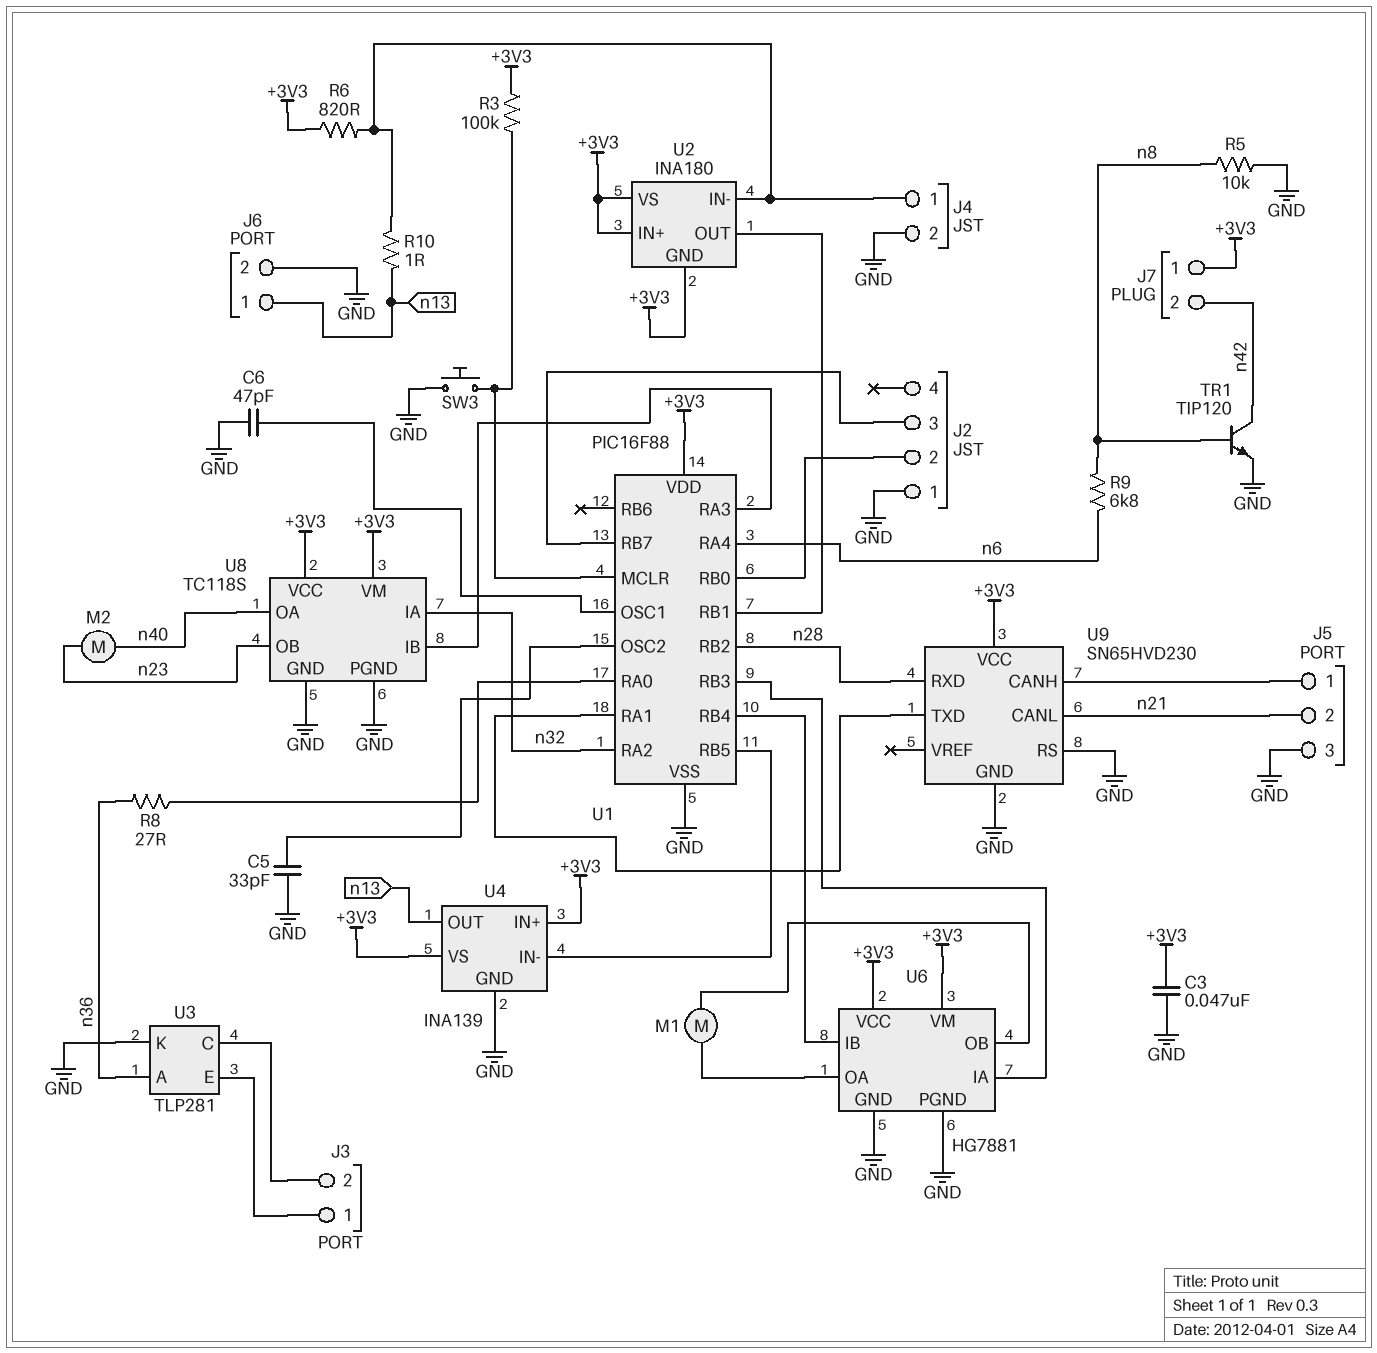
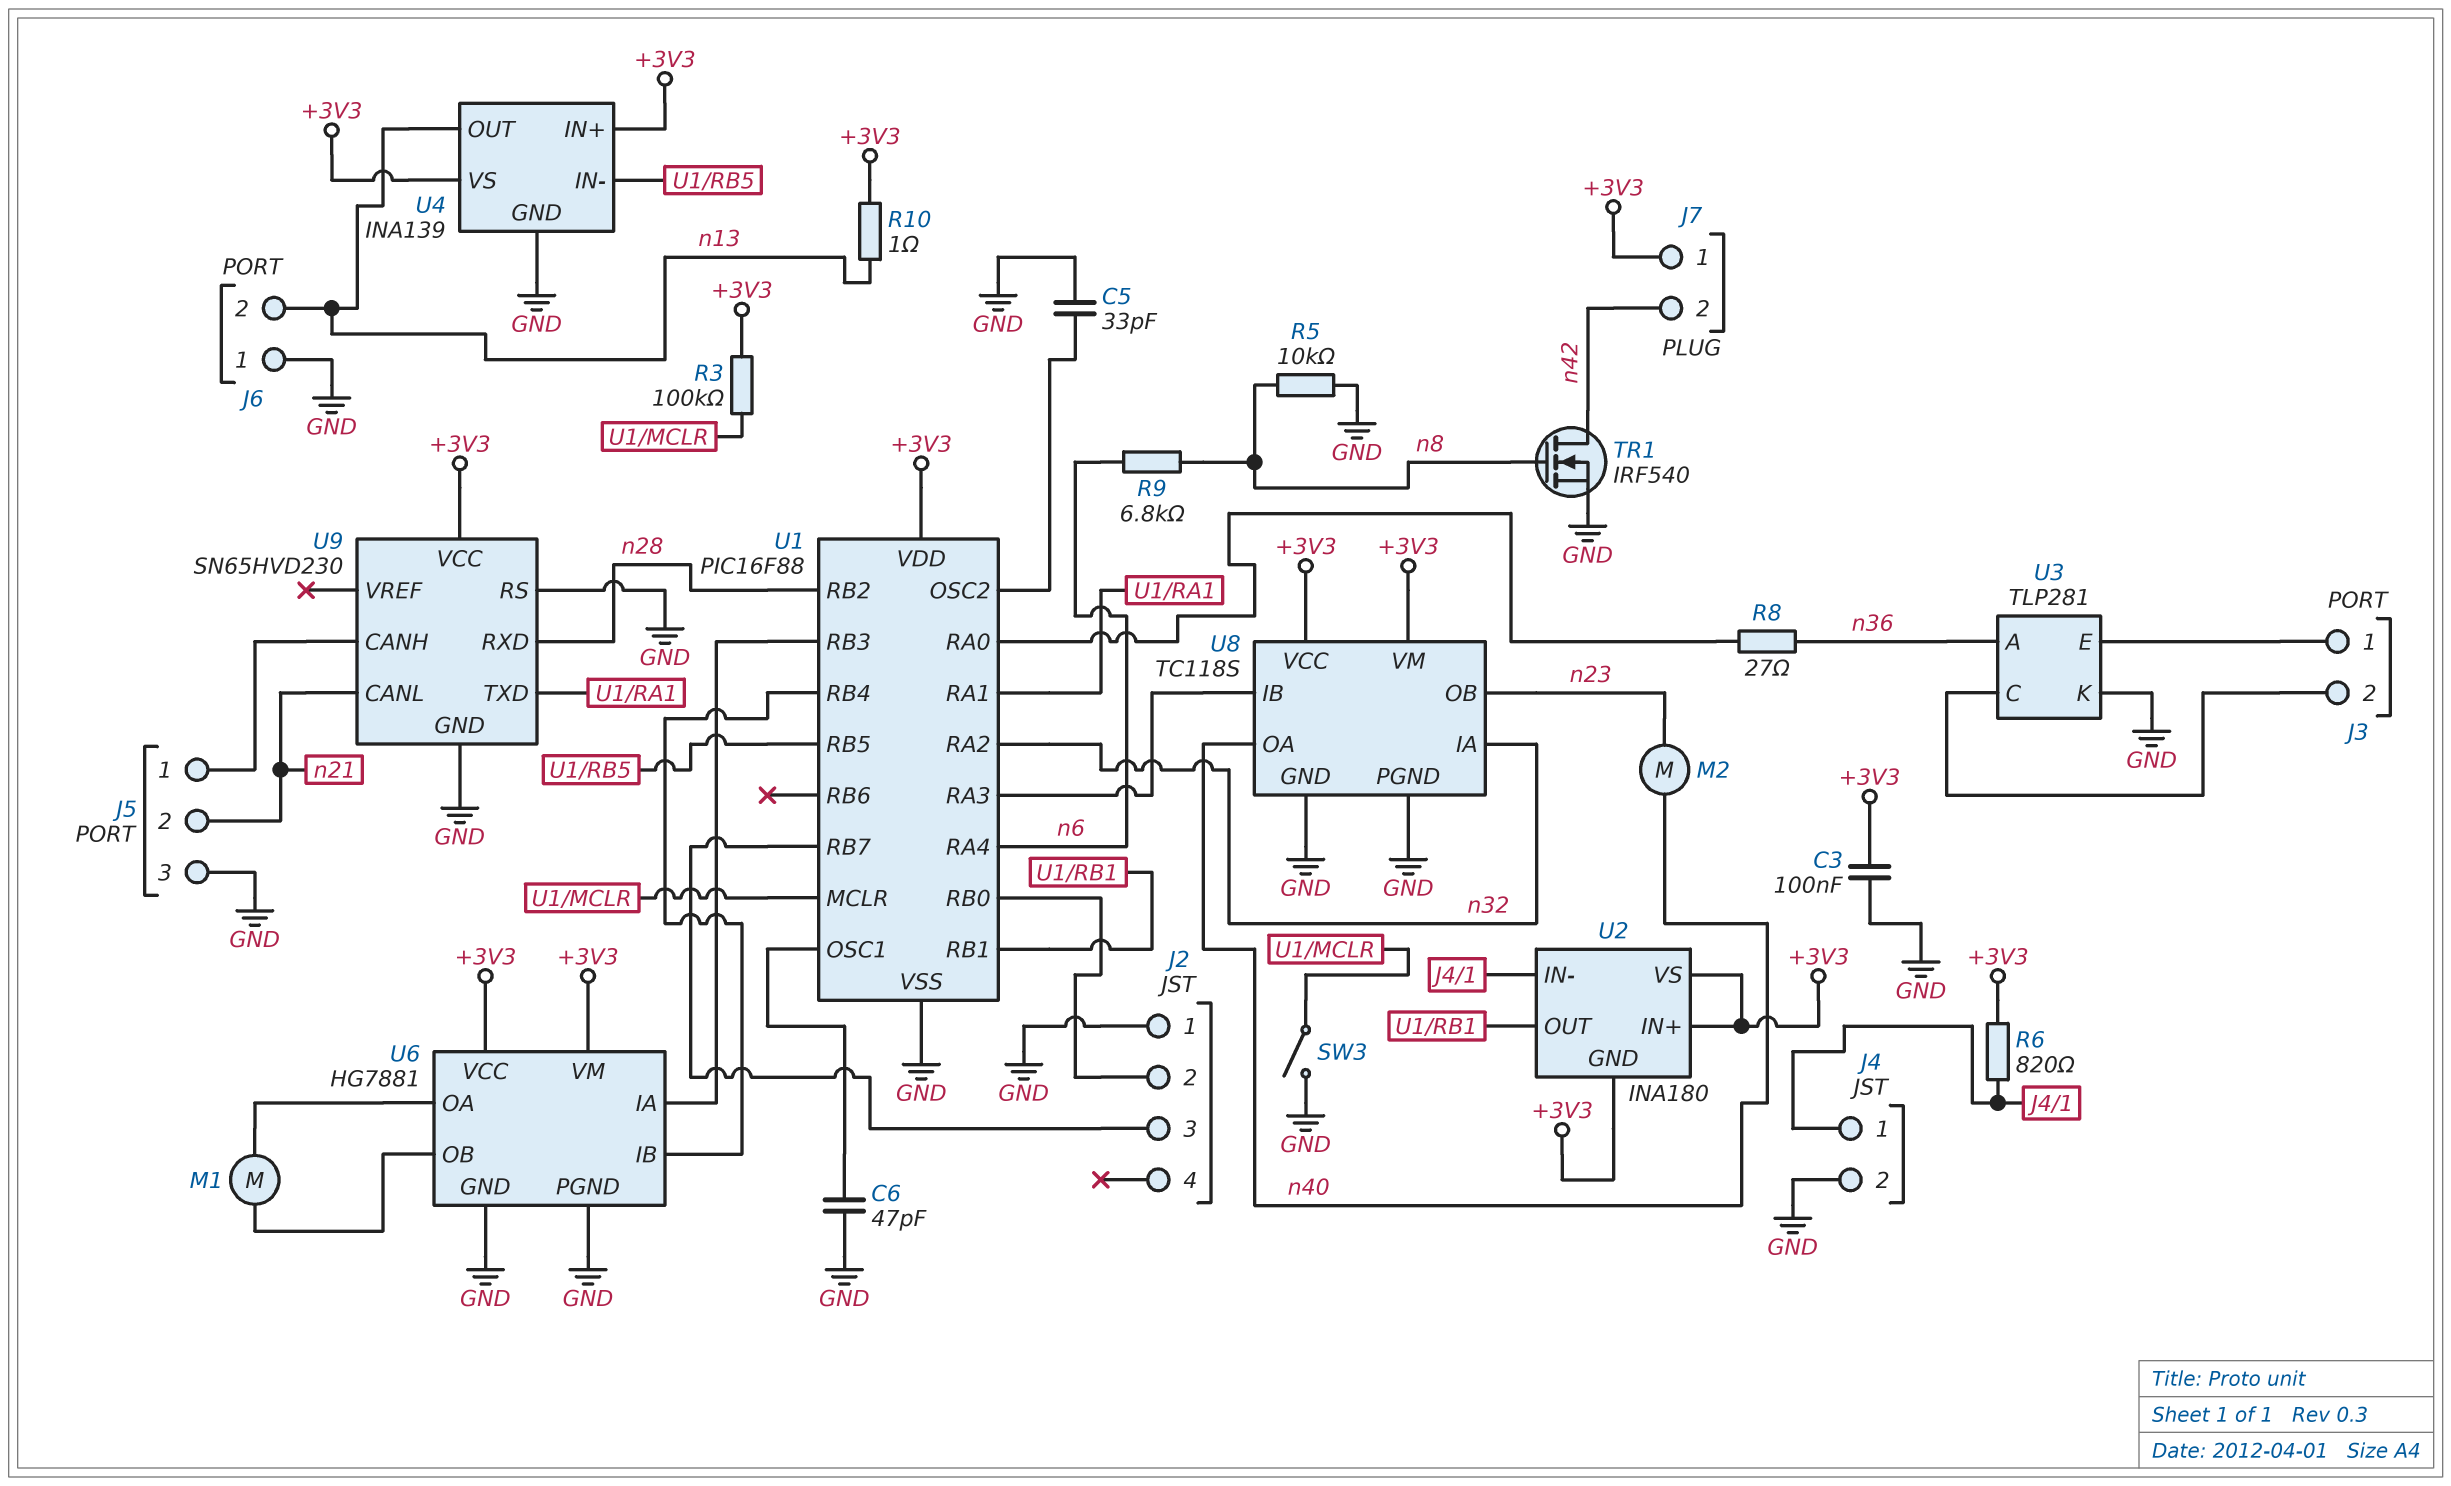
C3: 47nF (+3V3, GND) -> 100nF (+3V3, GND)
J6 pin 1: n13 -> GND
J6 pin 2: GND -> n13
R10: 1 (J4/1, n13) -> 1 (+3V3, n13)
SW3: button (GND, U1/MCLR) -> switch (GND, U1/MCLR)
TR1: NPN TIP120 (B n8, C n42, E GND) -> NMOS IRF540 (G n8, D n42, S GND)

